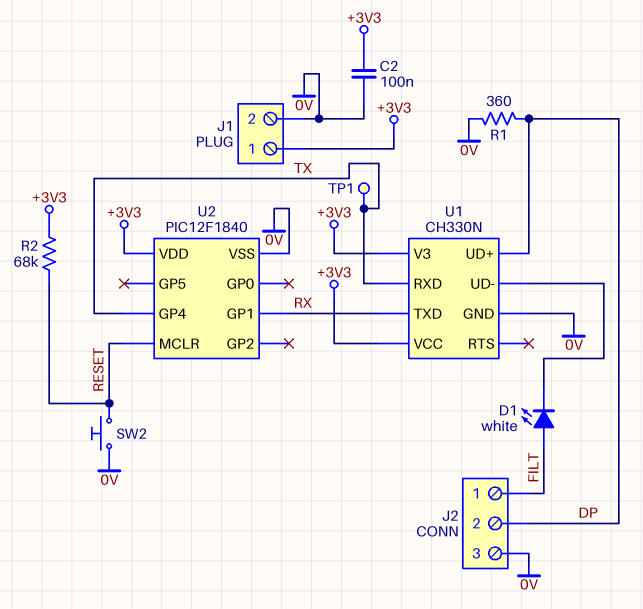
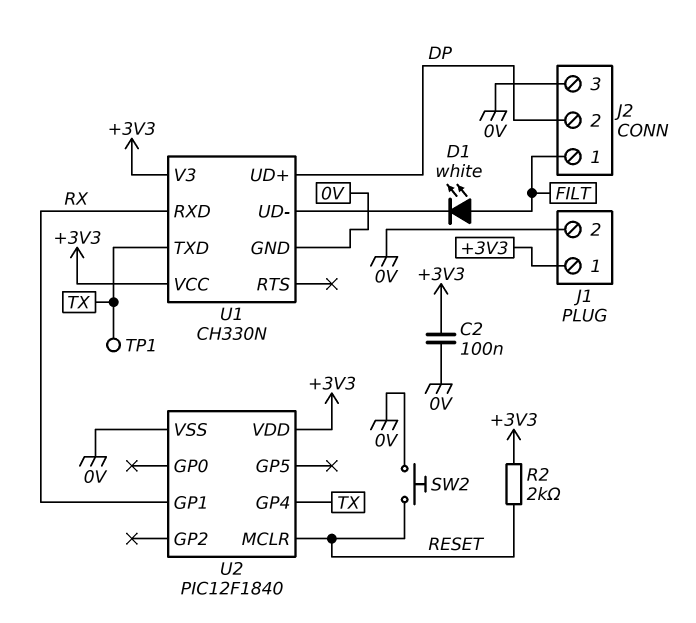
R1: 360 (0V, DP) -> none
R2: 68k (+3V3, RESET) -> 2k (+3V3, RESET)
U1 pin RXD: TX -> RX
U1 pin TXD: RX -> TX

